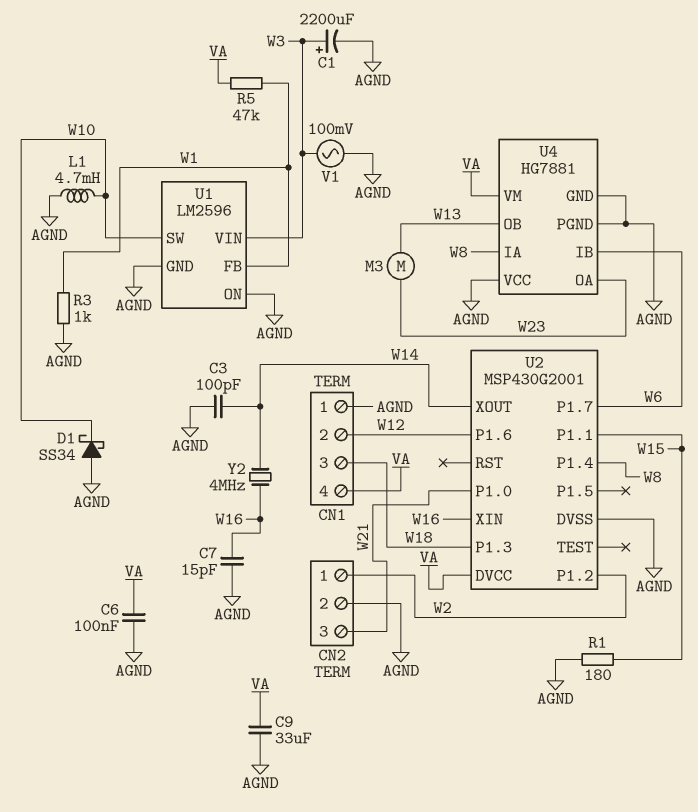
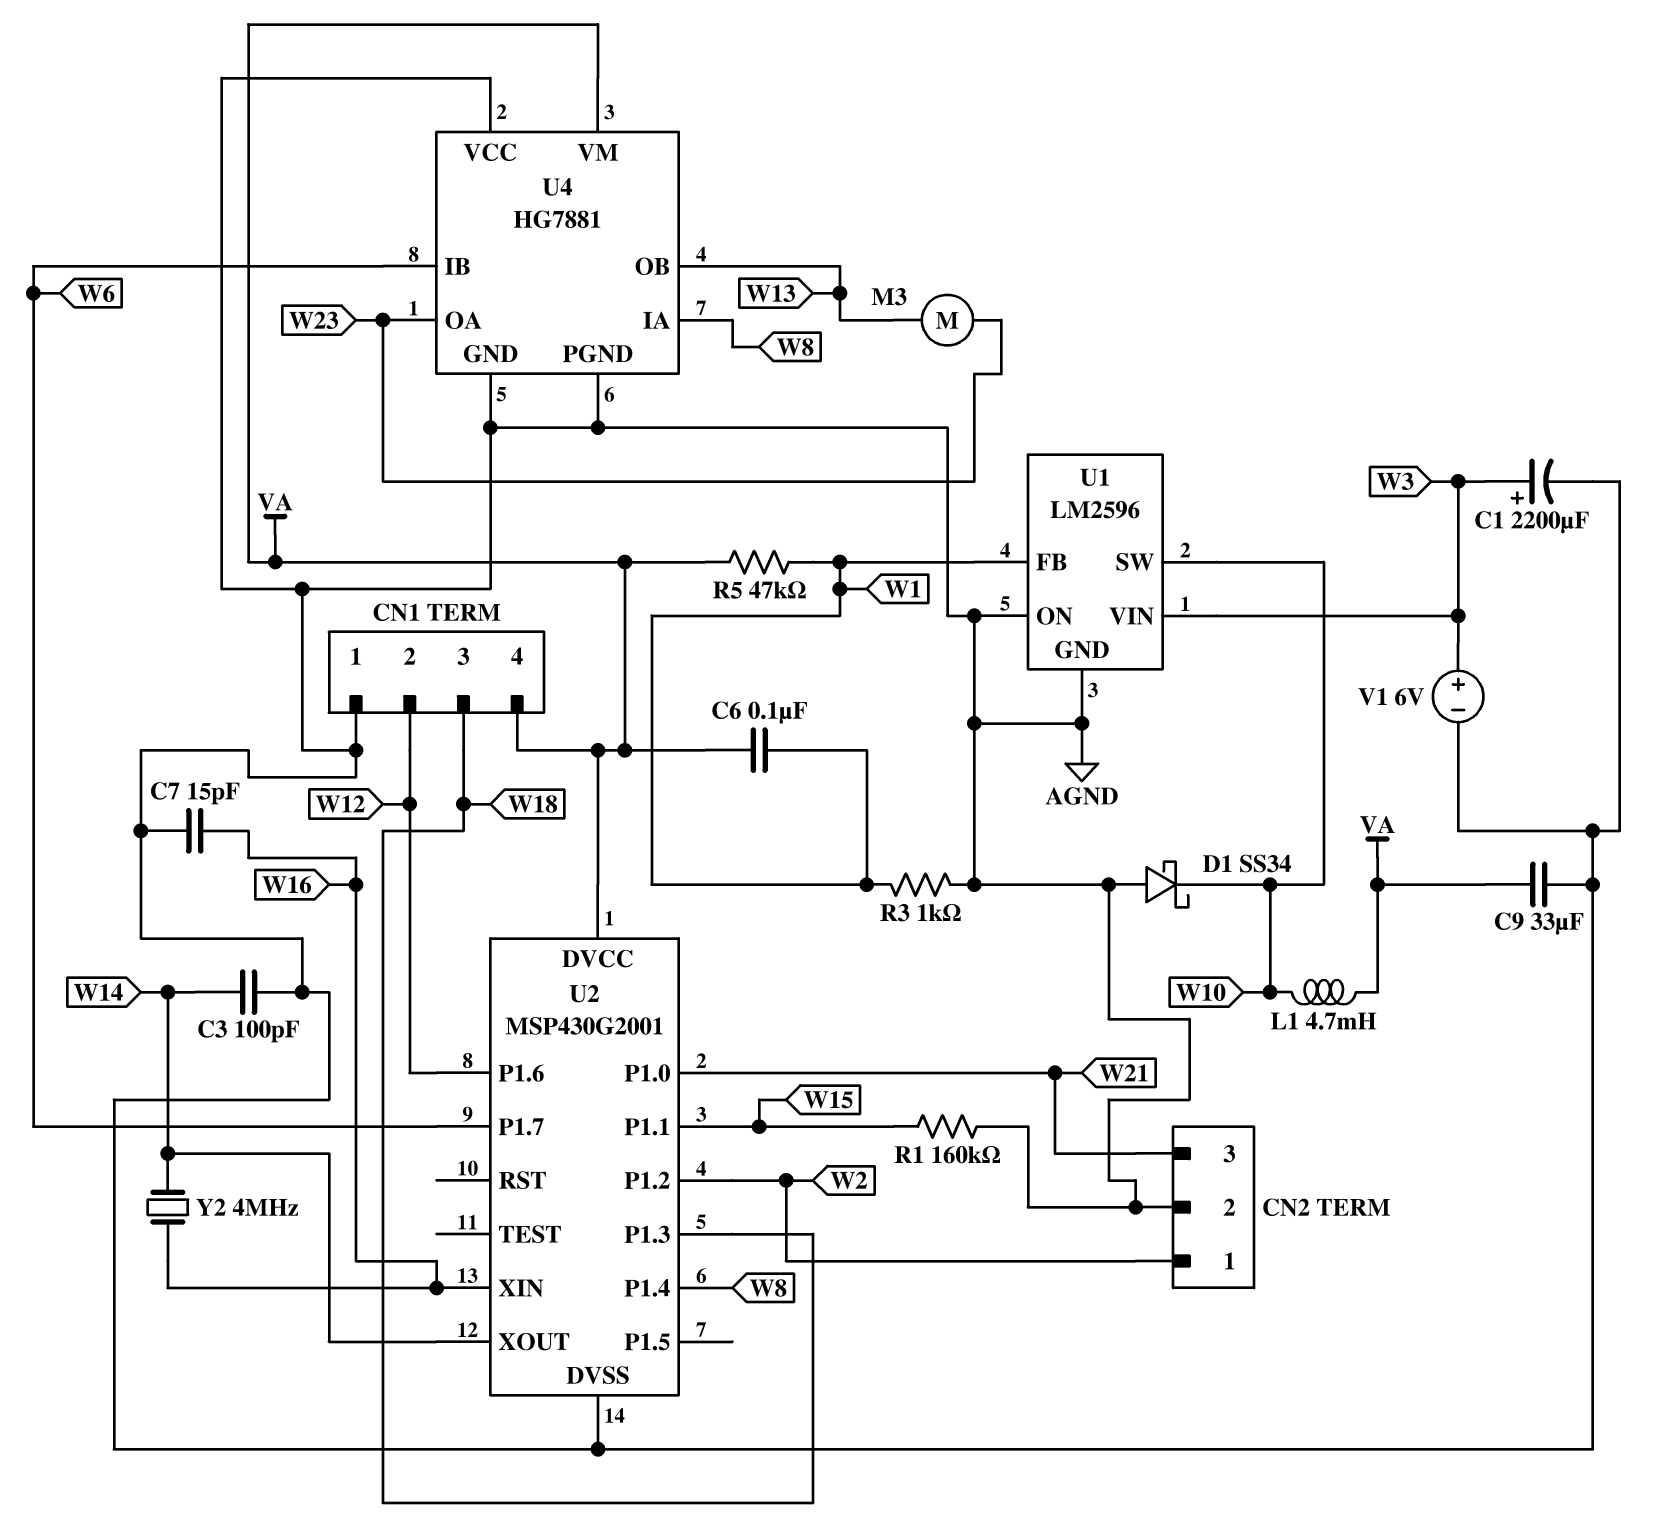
C6: 100nF (AGND, VA) -> 100nF (VA, W1)
L1: 4.7mH (AGND, W10) -> 4.7mH (VA, W10)
R1: 180 (AGND, W15) -> 160k (AGND, W15)
V1: AC 100mV (AGND, W3) -> 6V (plus W3, minus AGND)

